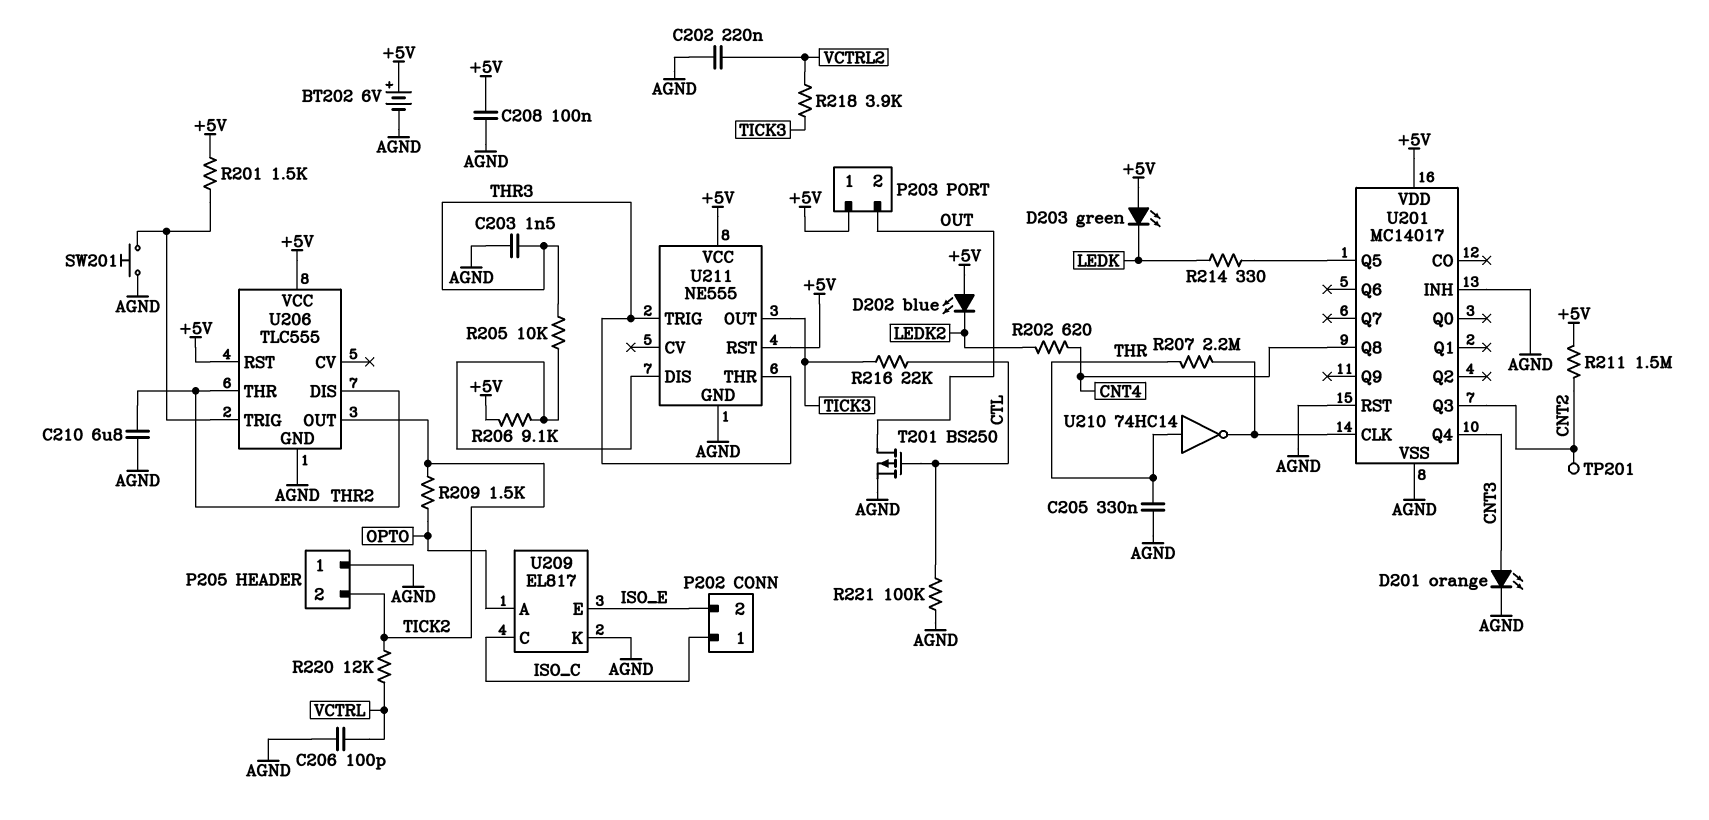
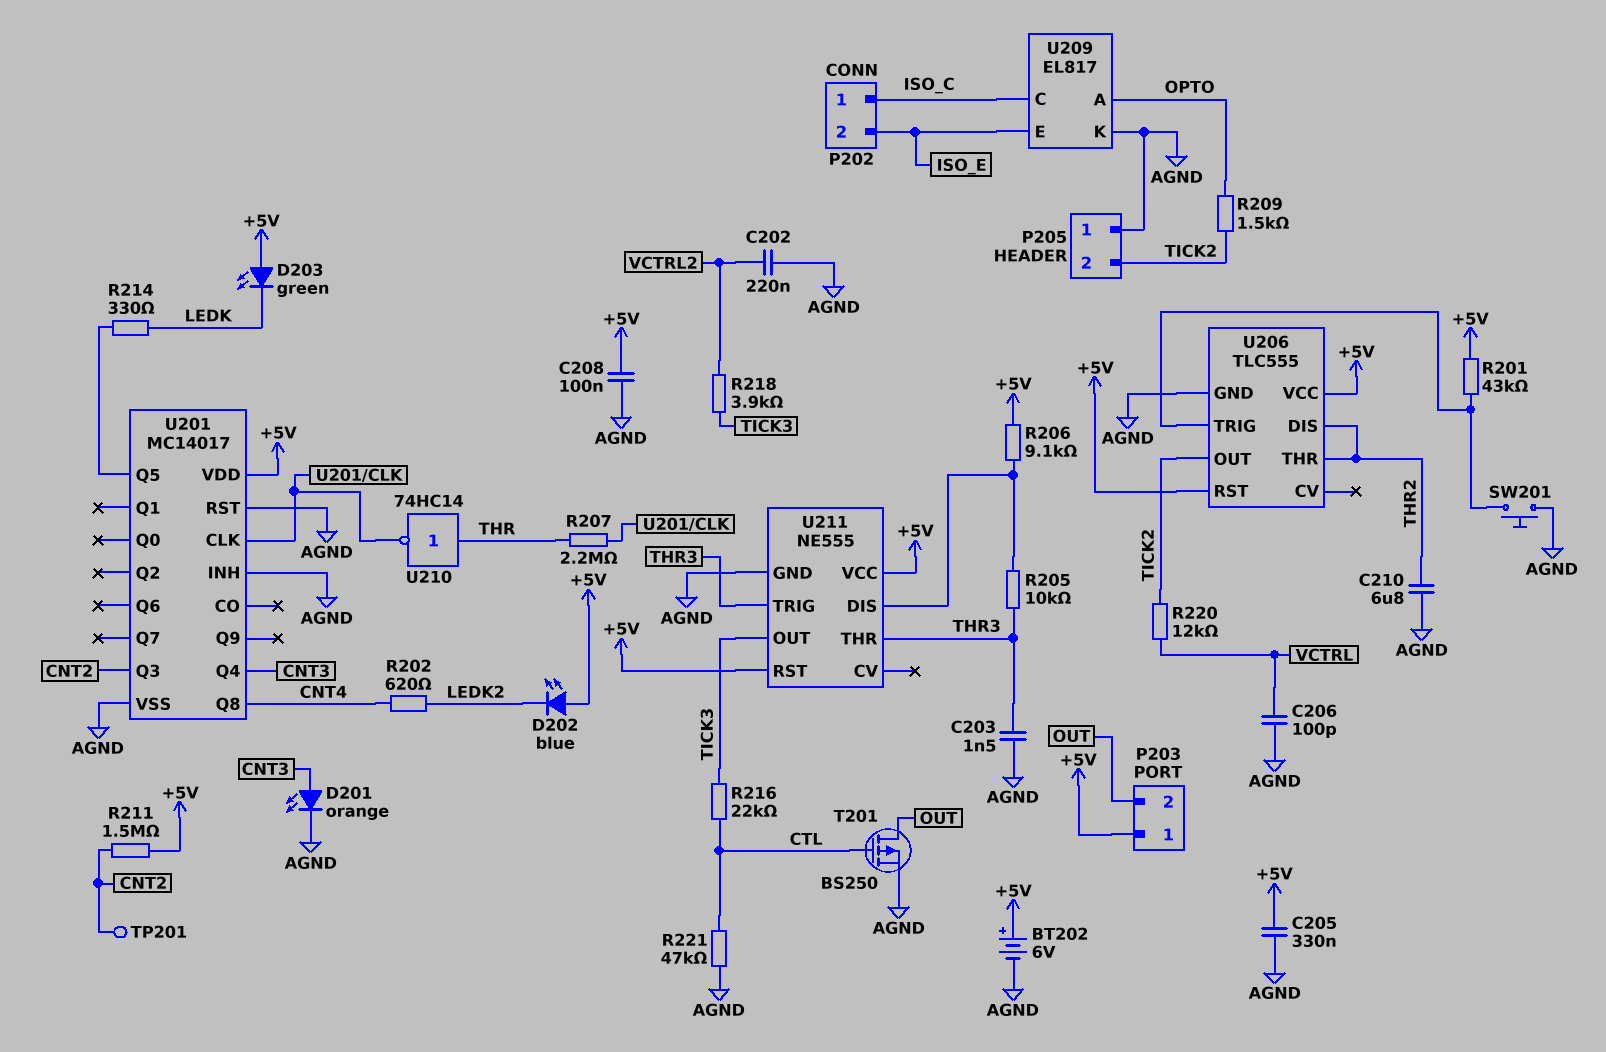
C205: 330nF (AGND, THR) -> 330nF (+5V, AGND)
R201: 1.5k (+5V, U206/TRIG) -> 43k (+5V, U206/TRIG)
R221: 100k (AGND, CTL) -> 47k (AGND, CTL)

